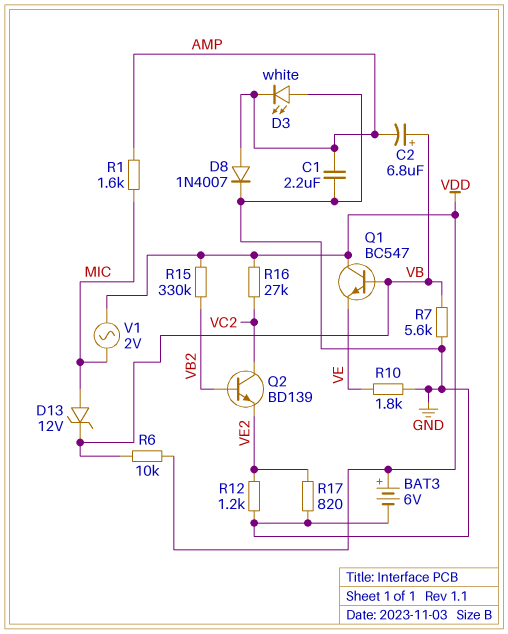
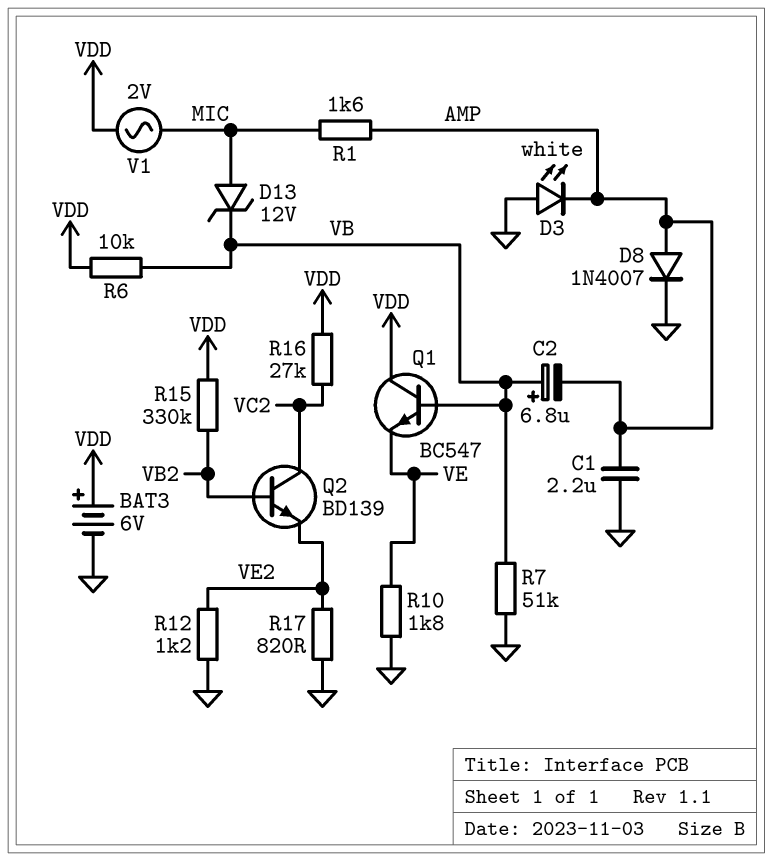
R7: 5.6k (GND, VB) -> 51k (GND, VB)

